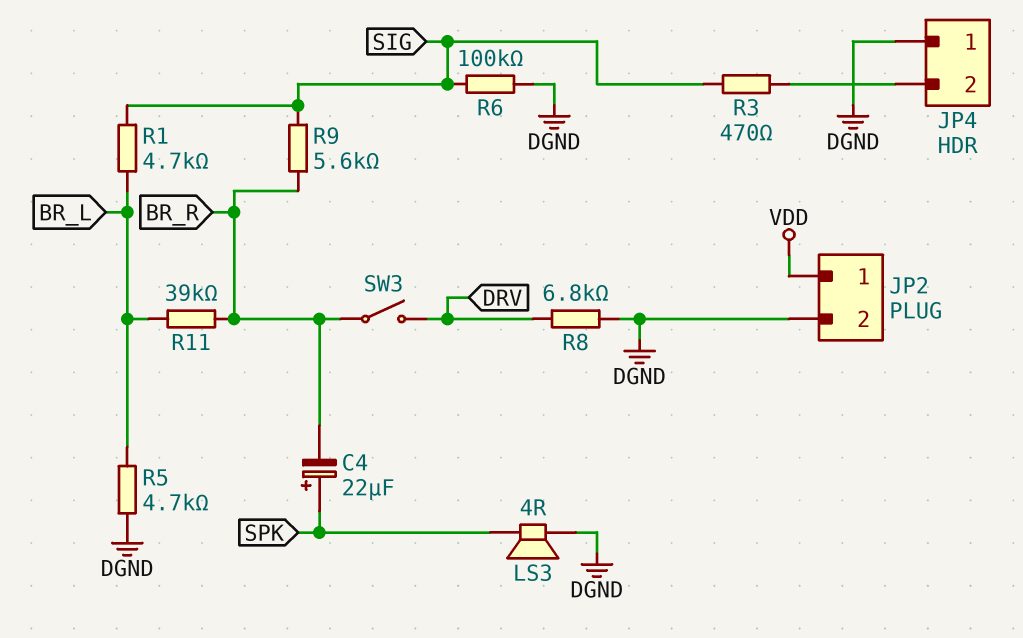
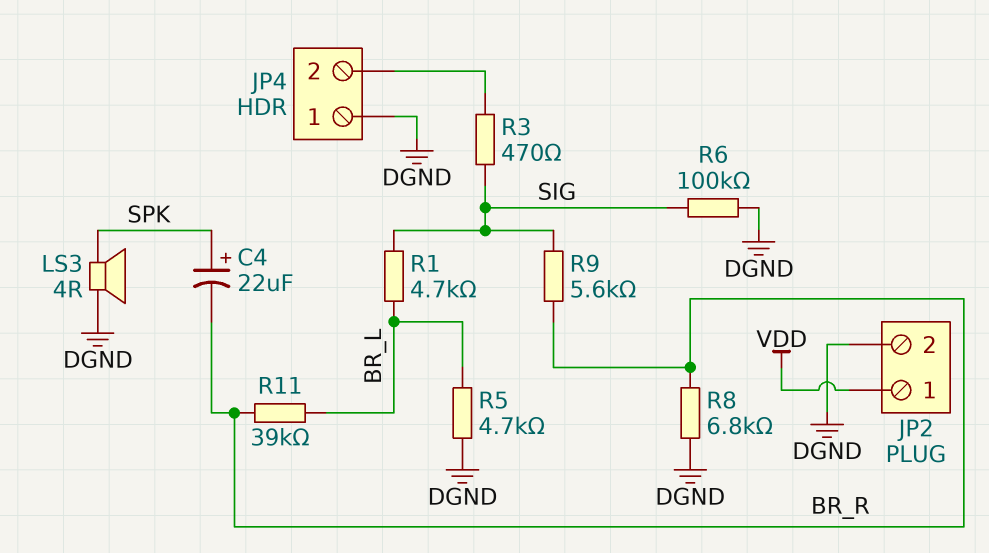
R8: 6.8k (DGND, DRV) -> 6.8k (BR_R, DGND)
SW3: switch (BR_R, DRV) -> none

